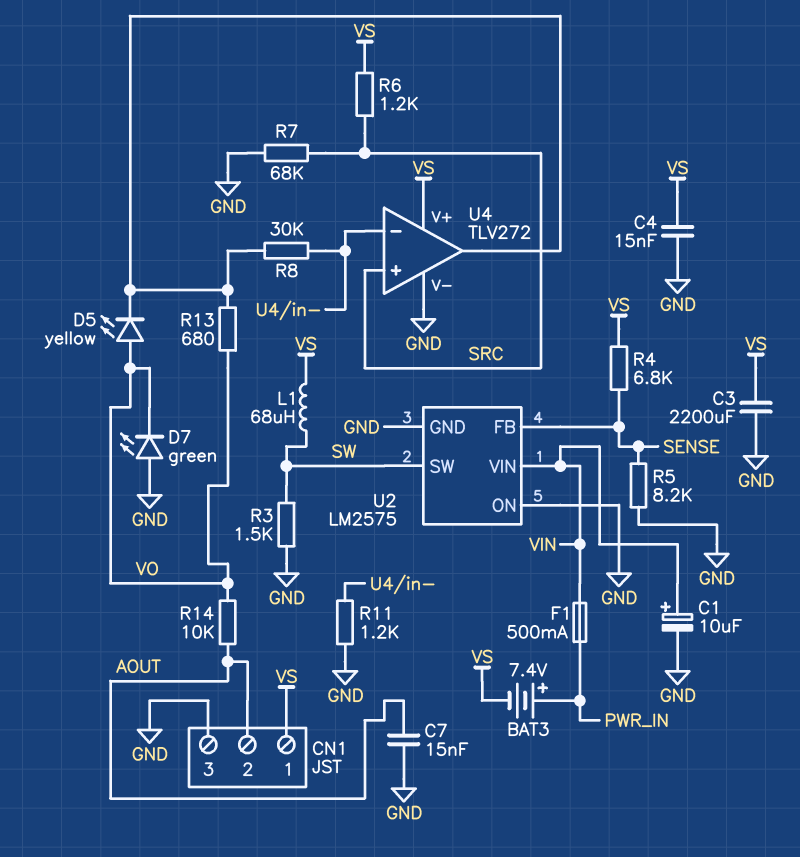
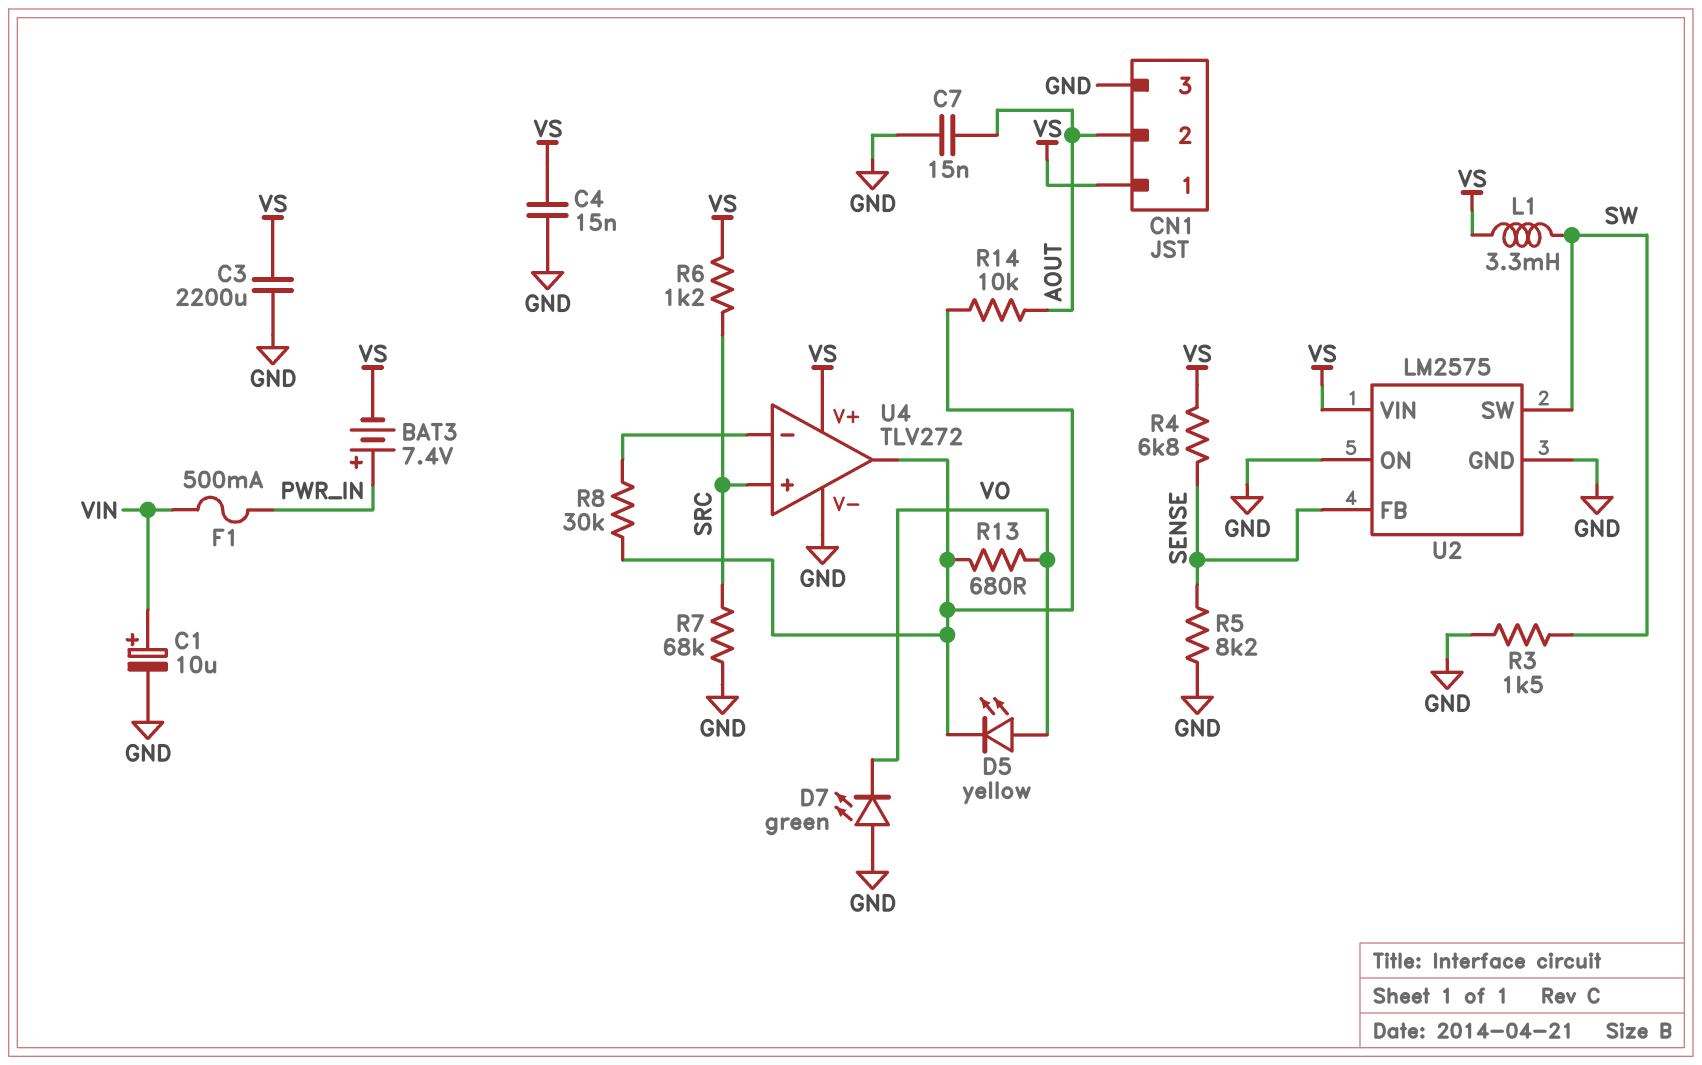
L1: 68uH (SW, VS) -> 3.3mH (SW, VS)
R11: 1.2k (GND, U4/in-) -> none
R14: 10k (AOUT, VO) -> 10k (AOUT, U4/out)
U2 pin VIN: VIN -> VS

